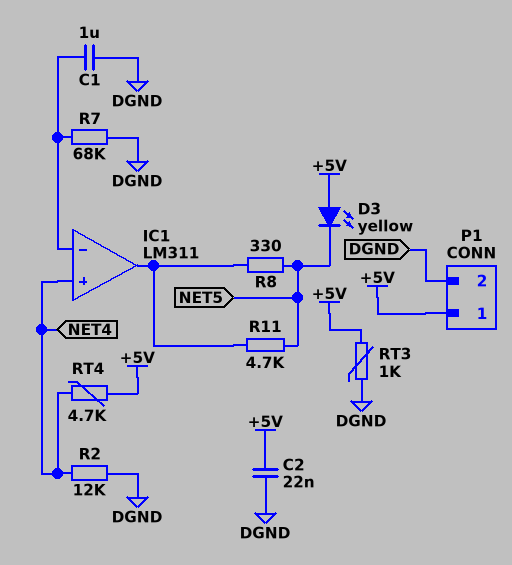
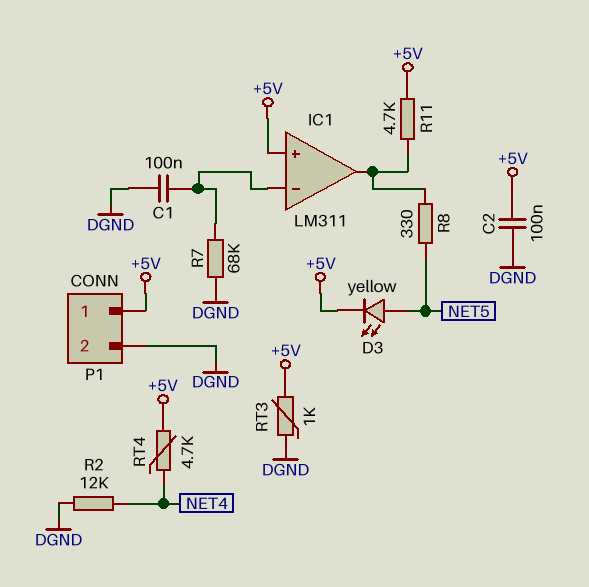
C1: 1uF (DGND, IC1/in-) -> 100nF (DGND, IC1/in-)
C2: 22nF (+5V, DGND) -> 100nF (+5V, DGND)
D3: LED yellow (A +5V, K NET5) -> LED yellow (A NET5, K +5V)
IC1 pin in+: NET4 -> +5V
R11: 4.7k (IC1/out, NET5) -> 4.7k (+5V, IC1/out)

